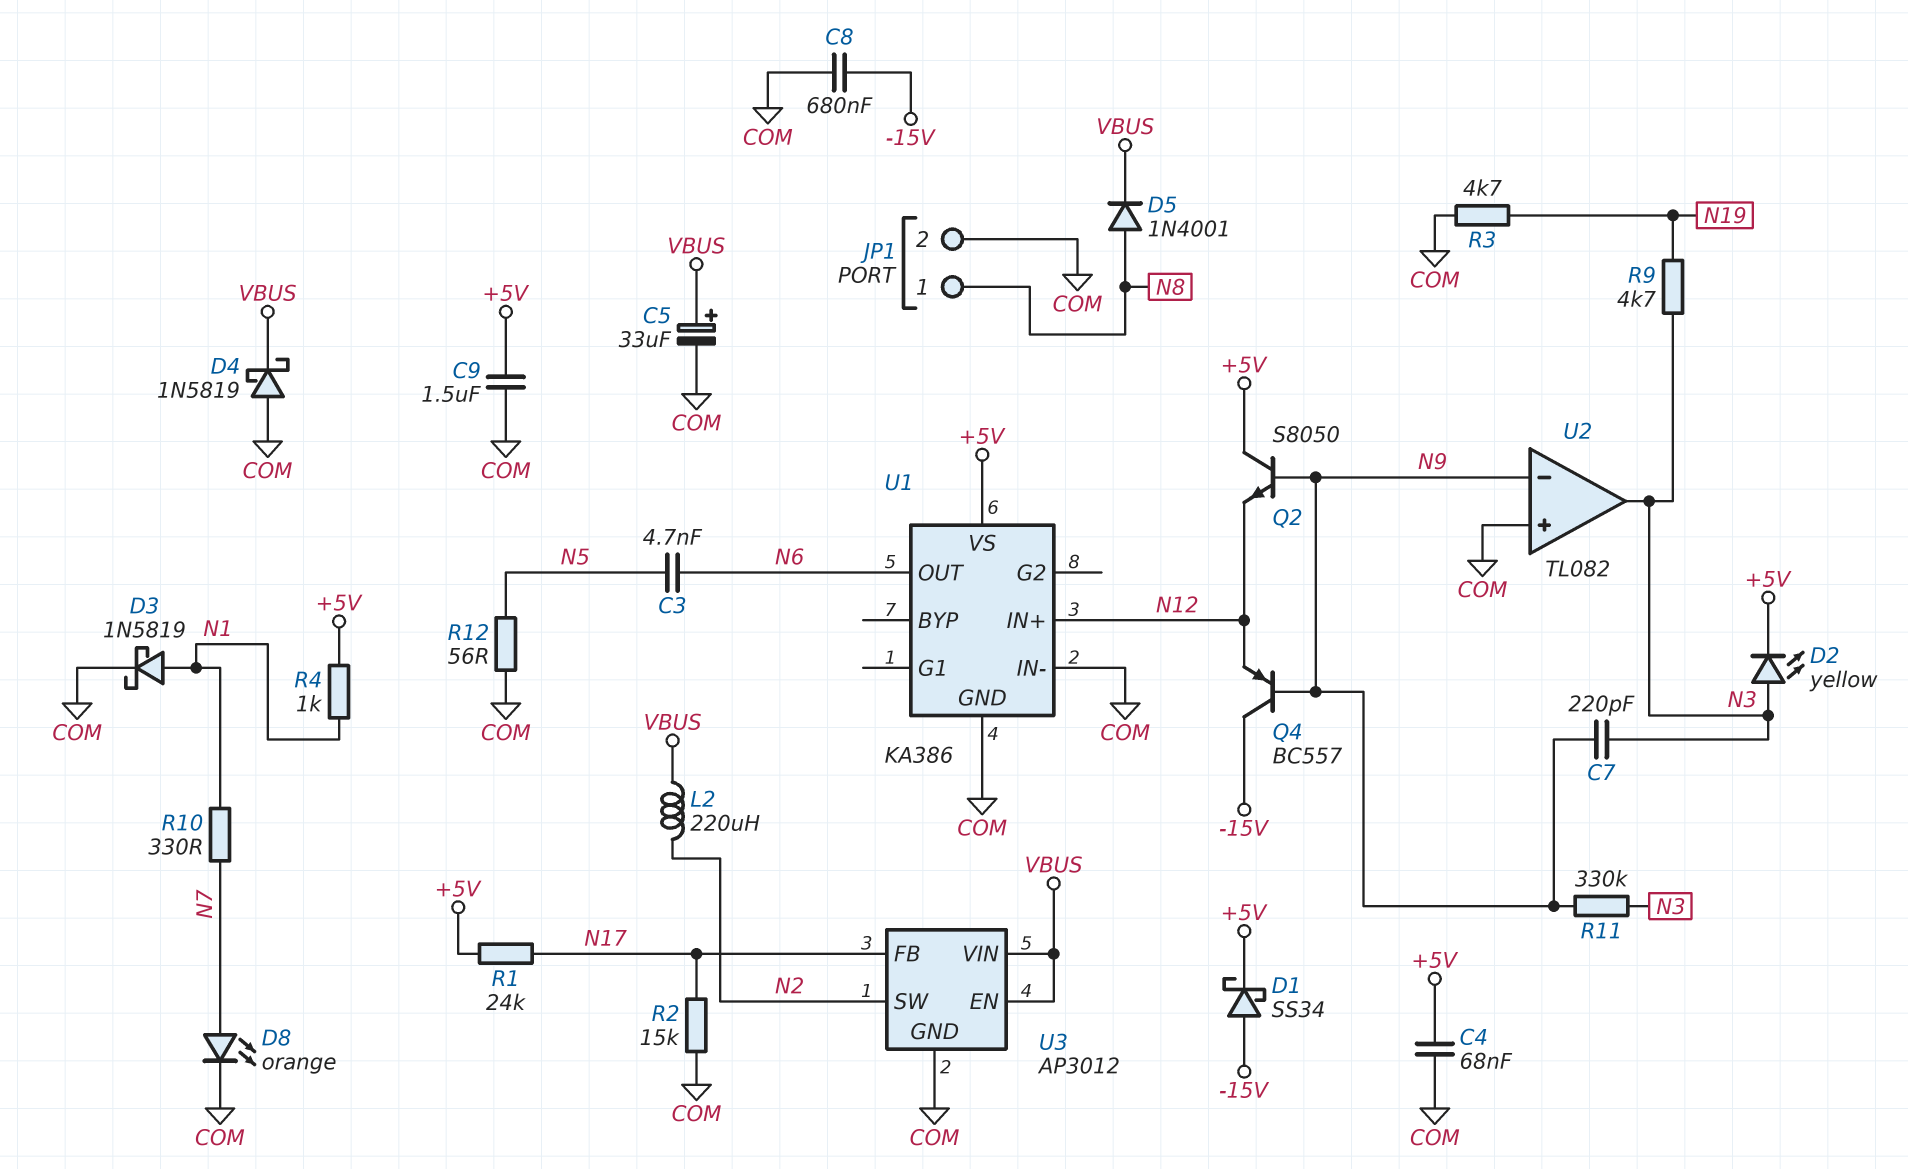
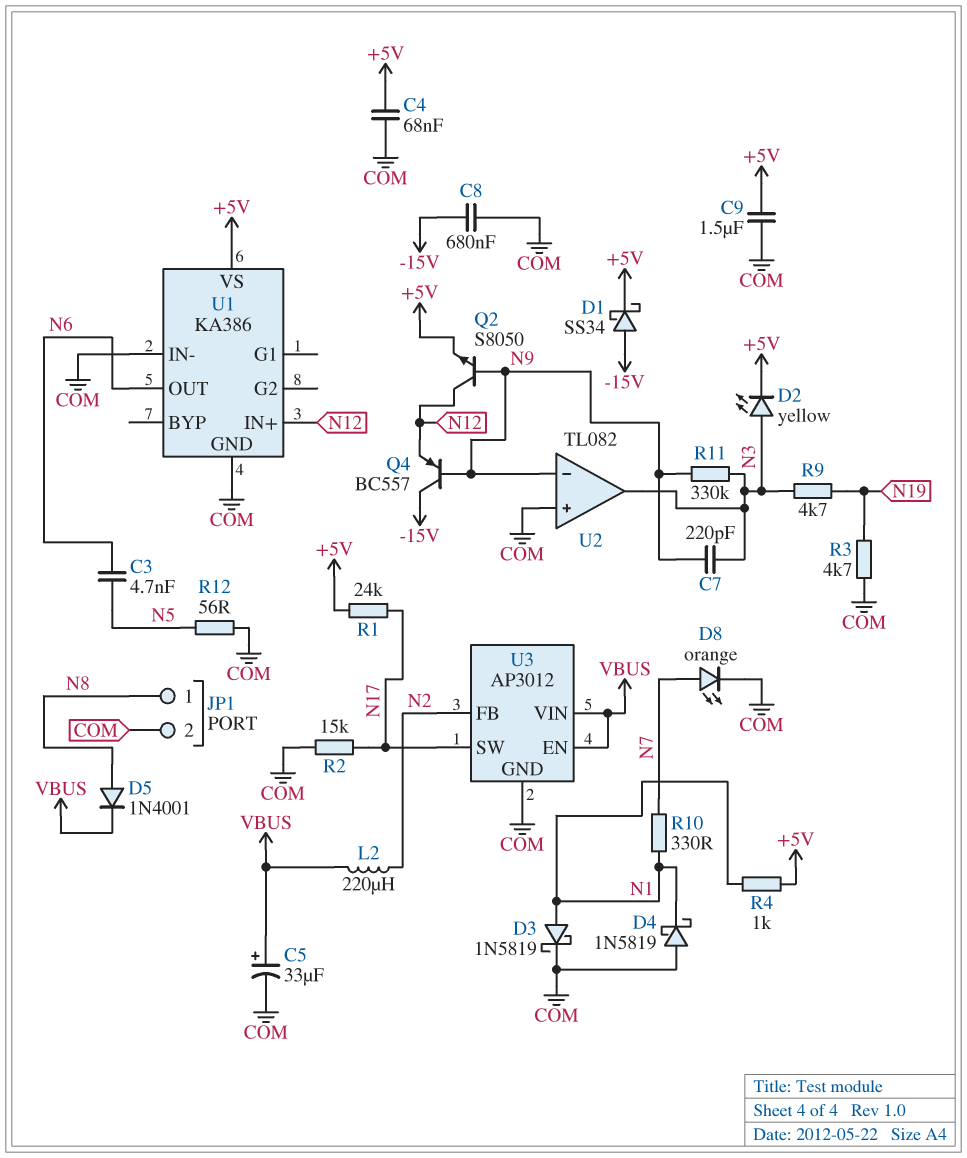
D4: schottky 1N5819 (A COM, K VBUS) -> schottky 1N5819 (A COM, K N1)
Q2: NPN S8050 (B N9, C +5V, E N12) -> NPN S8050 (B N9, C N12, E +5V)
U3 pin FB: N17 -> N2
U3 pin SW: N2 -> N17

